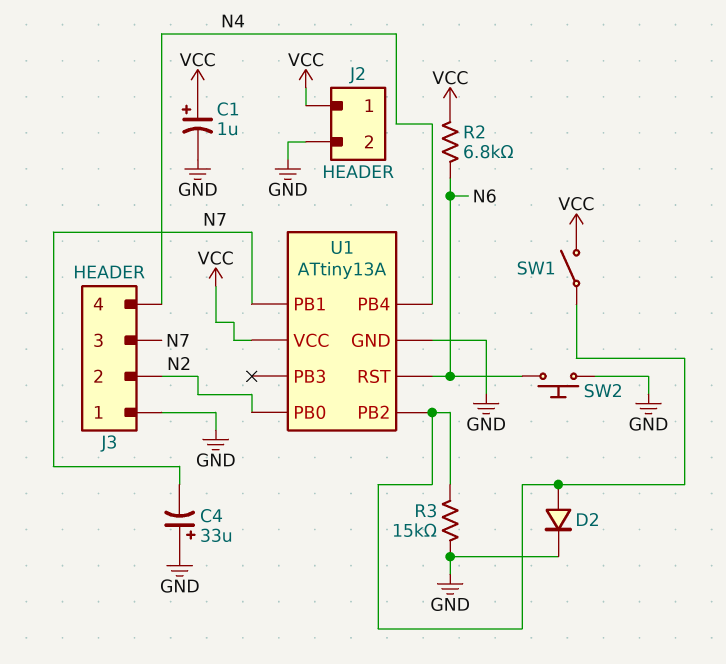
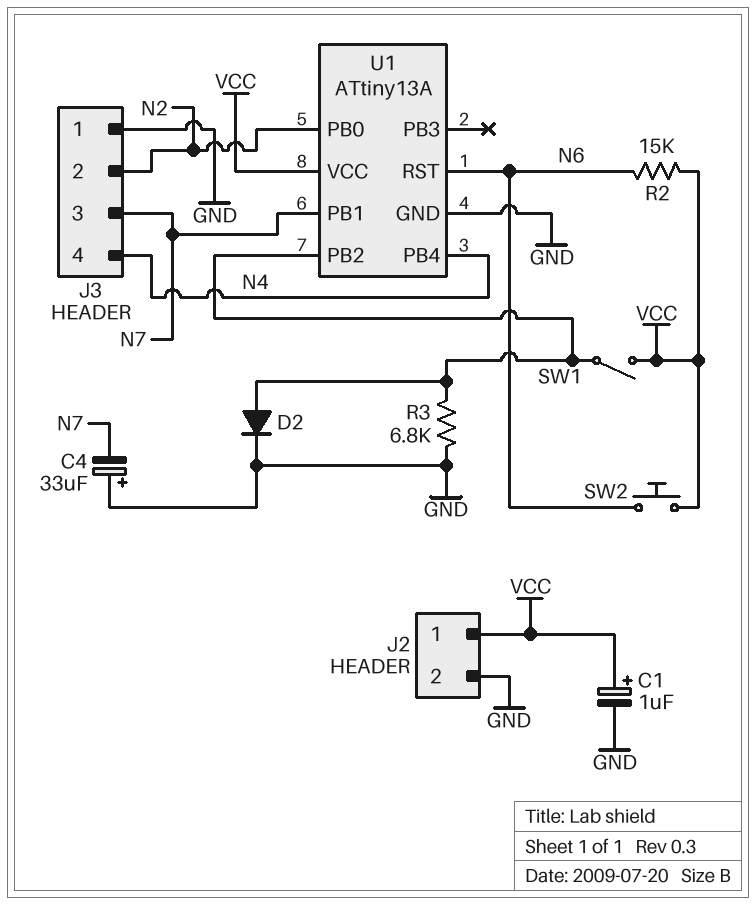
R2: 6.8k (N6, VCC) -> 15k (N6, VCC)
R3: 15k (GND, U1/PB2) -> 6.8k (GND, U1/PB2)
SW2: button (GND, N6) -> button (N6, VCC)

